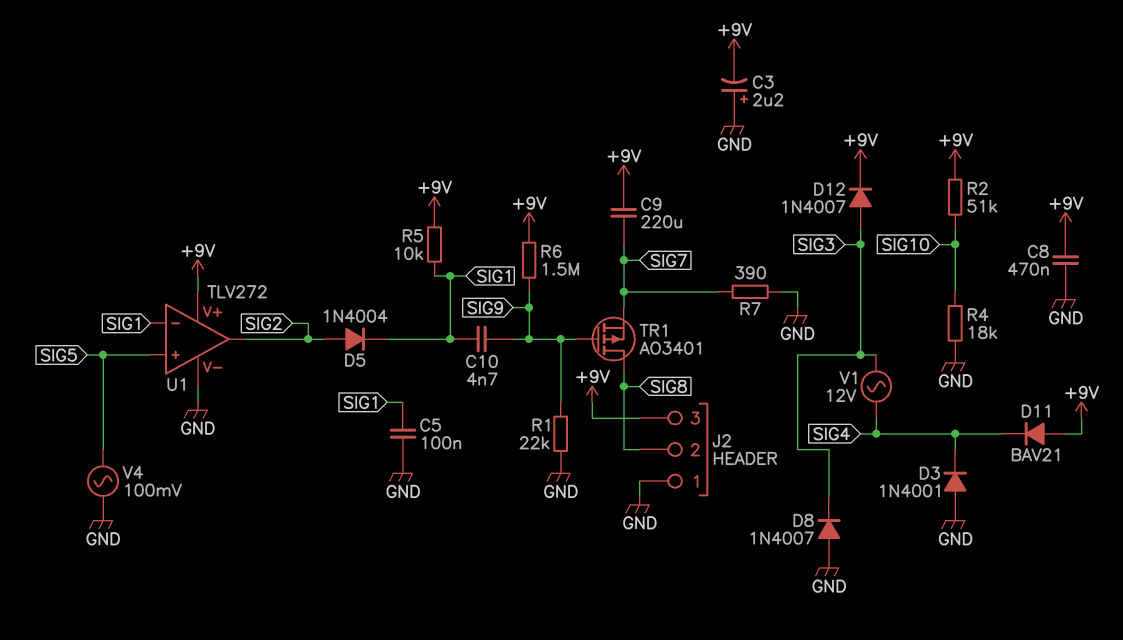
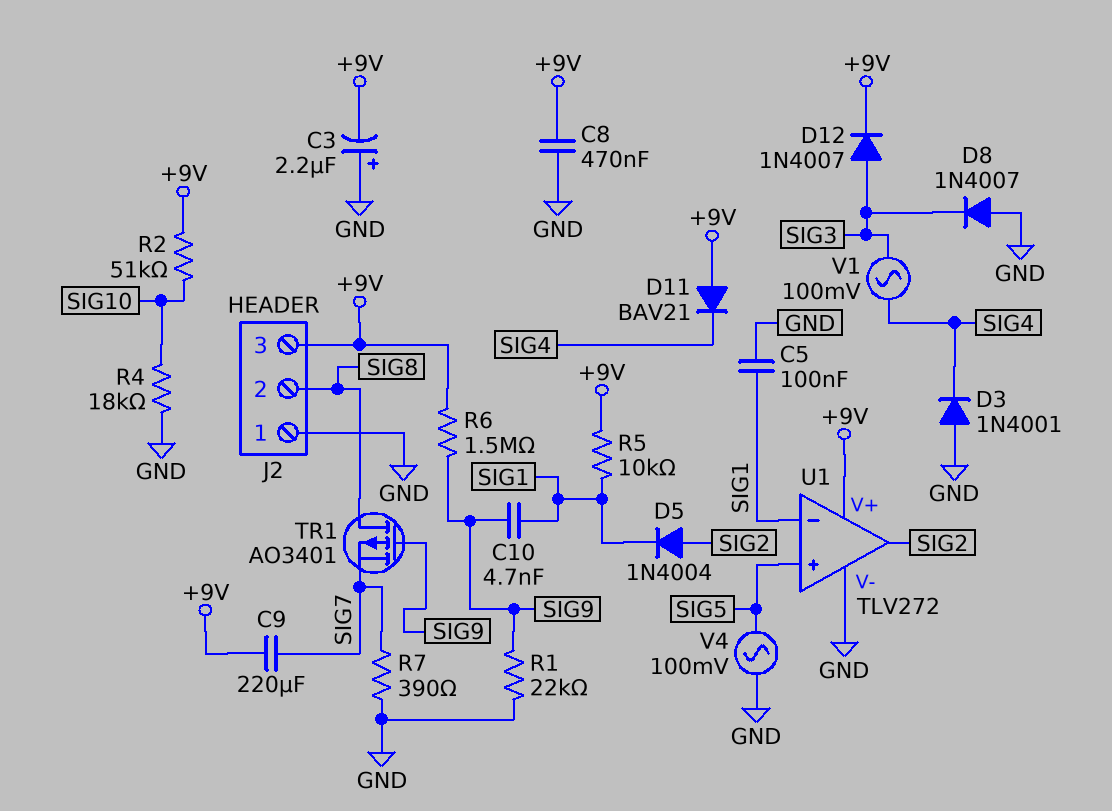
V1: AC 12V (SIG3, SIG4) -> AC 100mV (SIG3, SIG4)

